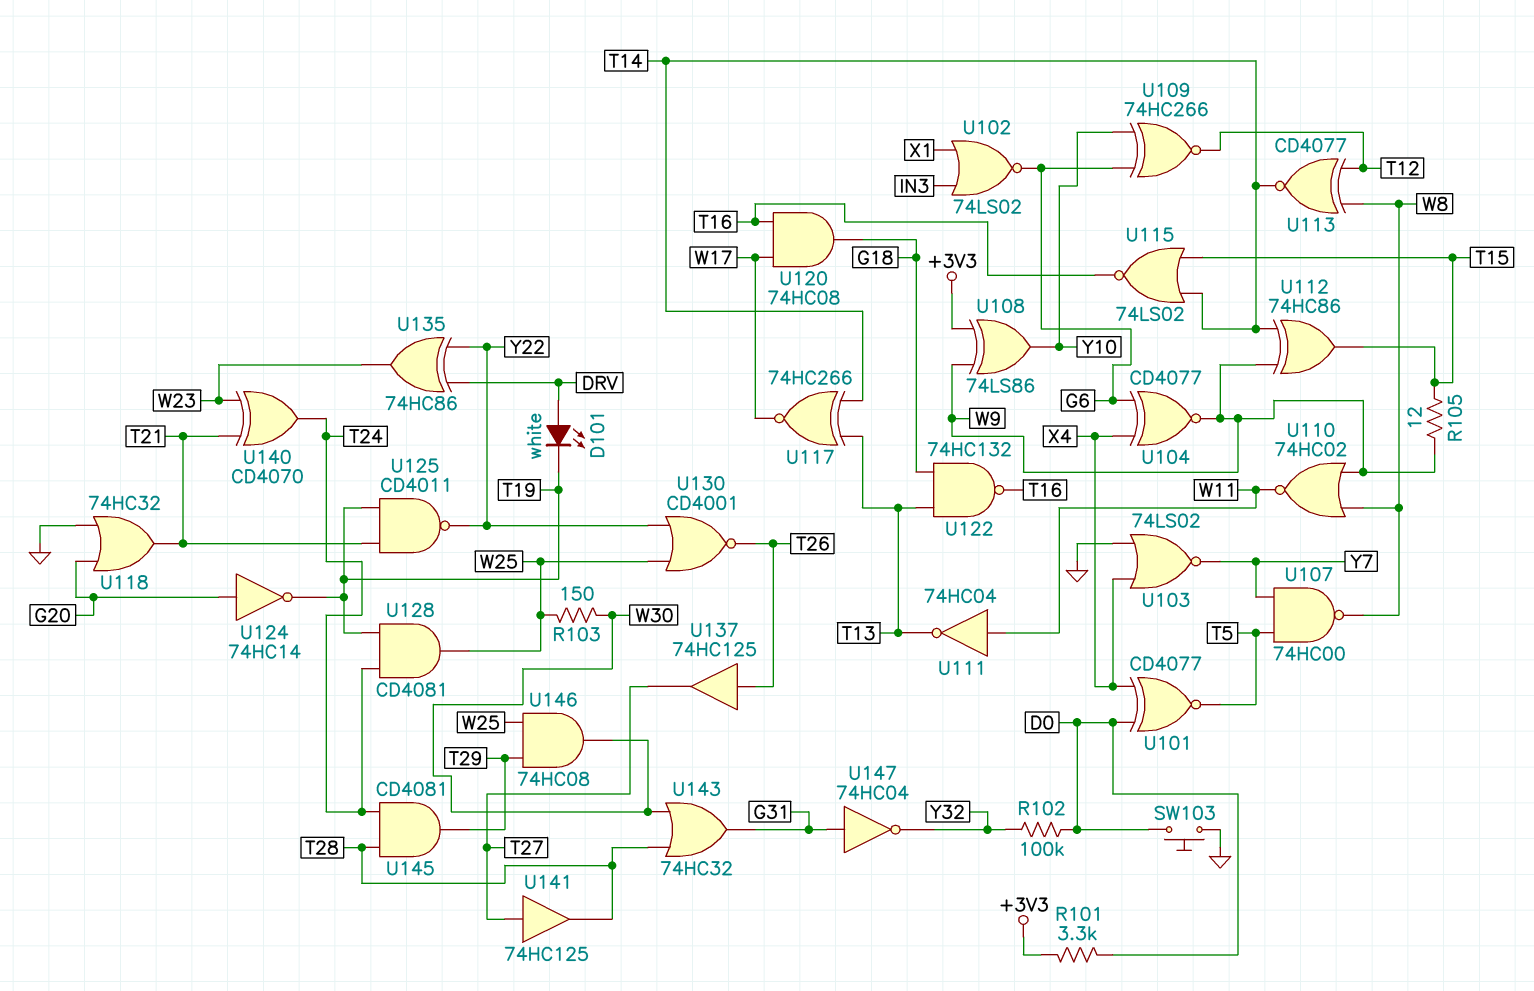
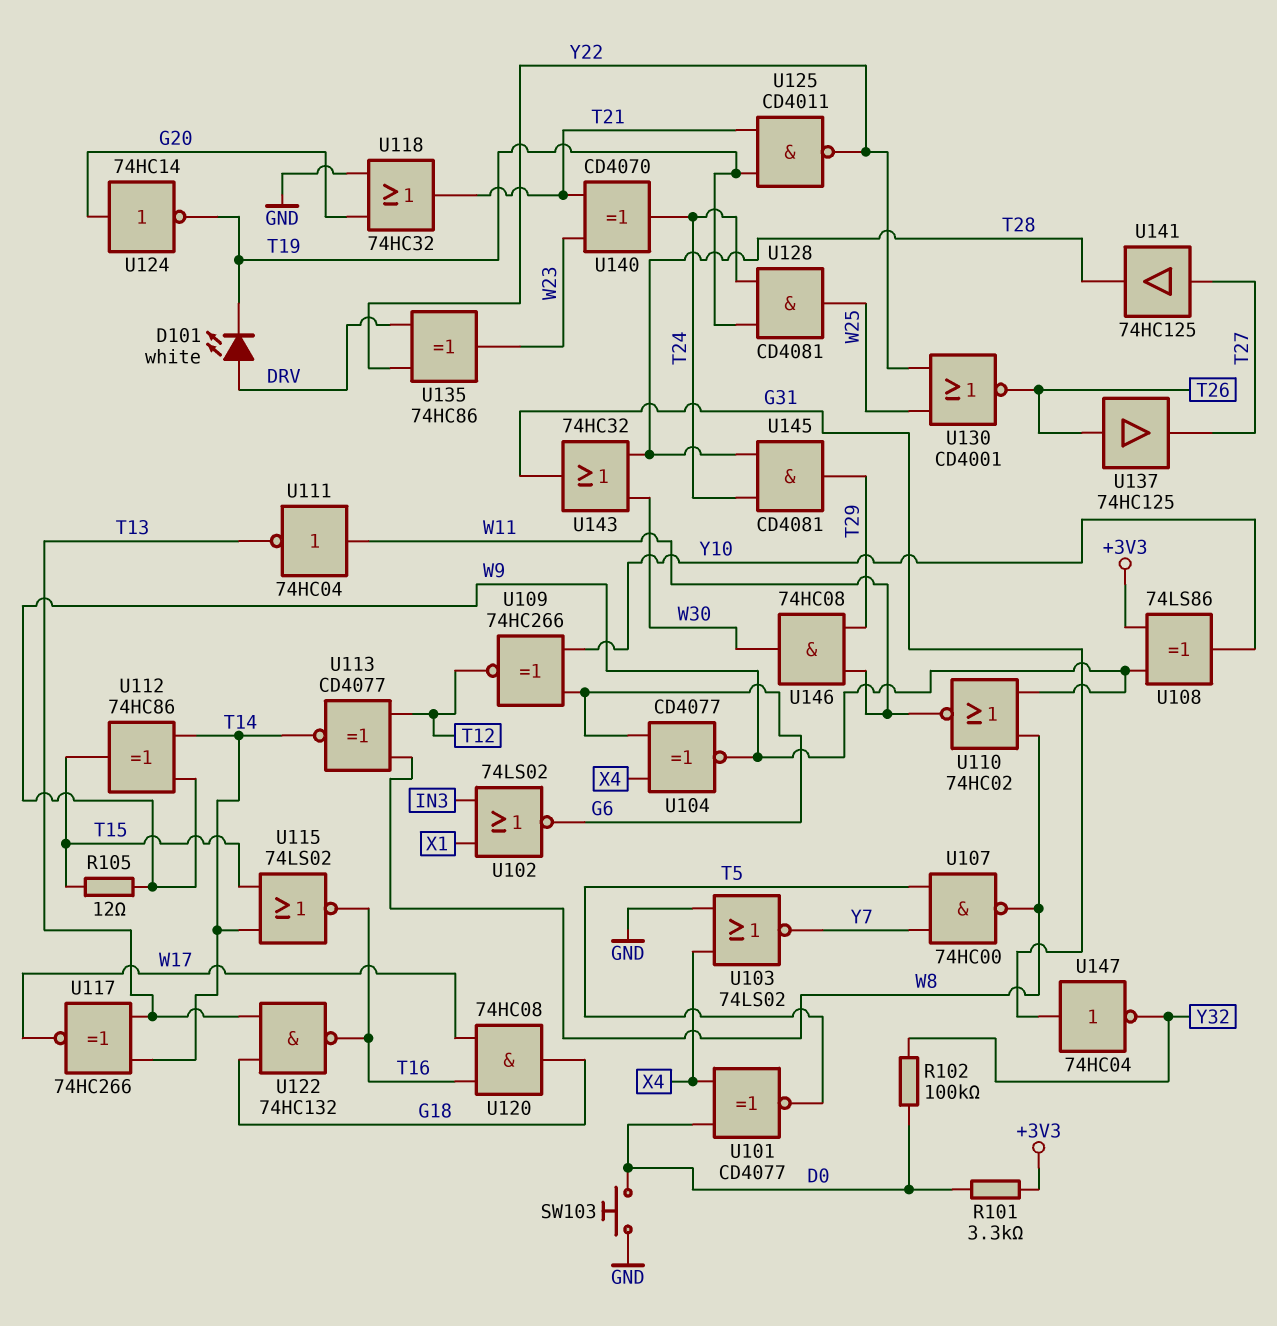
R103: 150 (W25, W30) -> none
U146: AND 74HC08 (in T29, in W25, out W30) -> AND 74HC08 (in T29, in W11, out W30)

